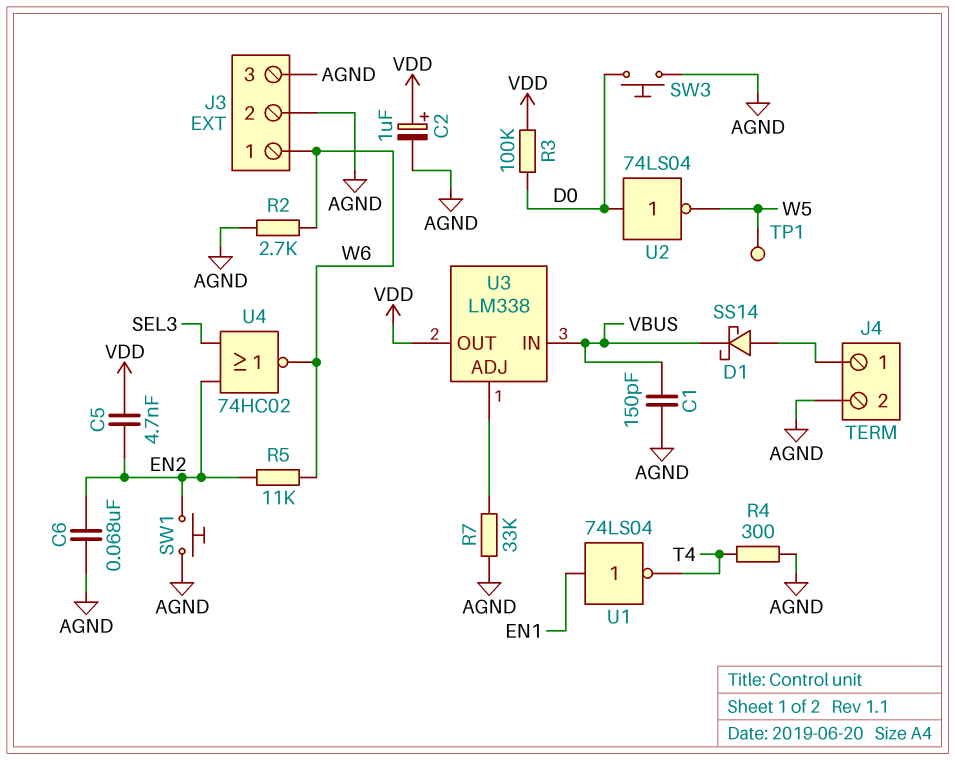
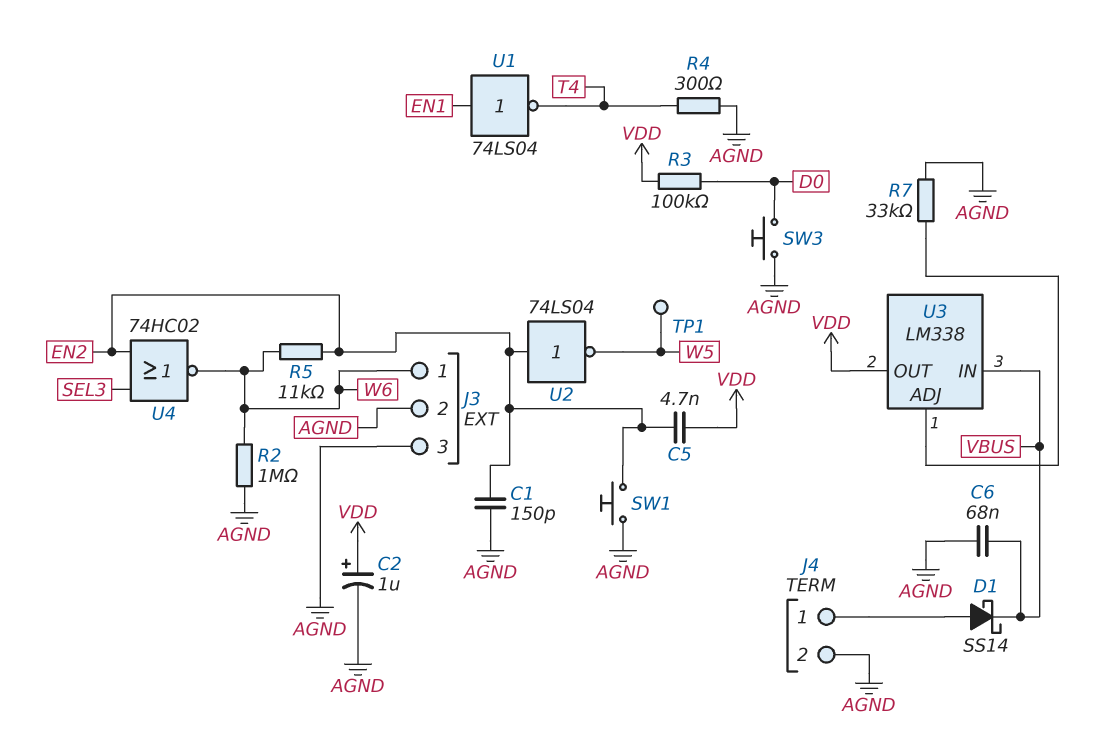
C1: 150pF (AGND, VBUS) -> 150pF (AGND, EN2)
C6: 68nF (AGND, EN2) -> 68nF (AGND, VBUS)
R2: 2.7k (AGND, W6) -> 1M (AGND, W6)
U2: NOT 74LS04 (in D0, out W5) -> NOT 74LS04 (in EN2, out W5)

